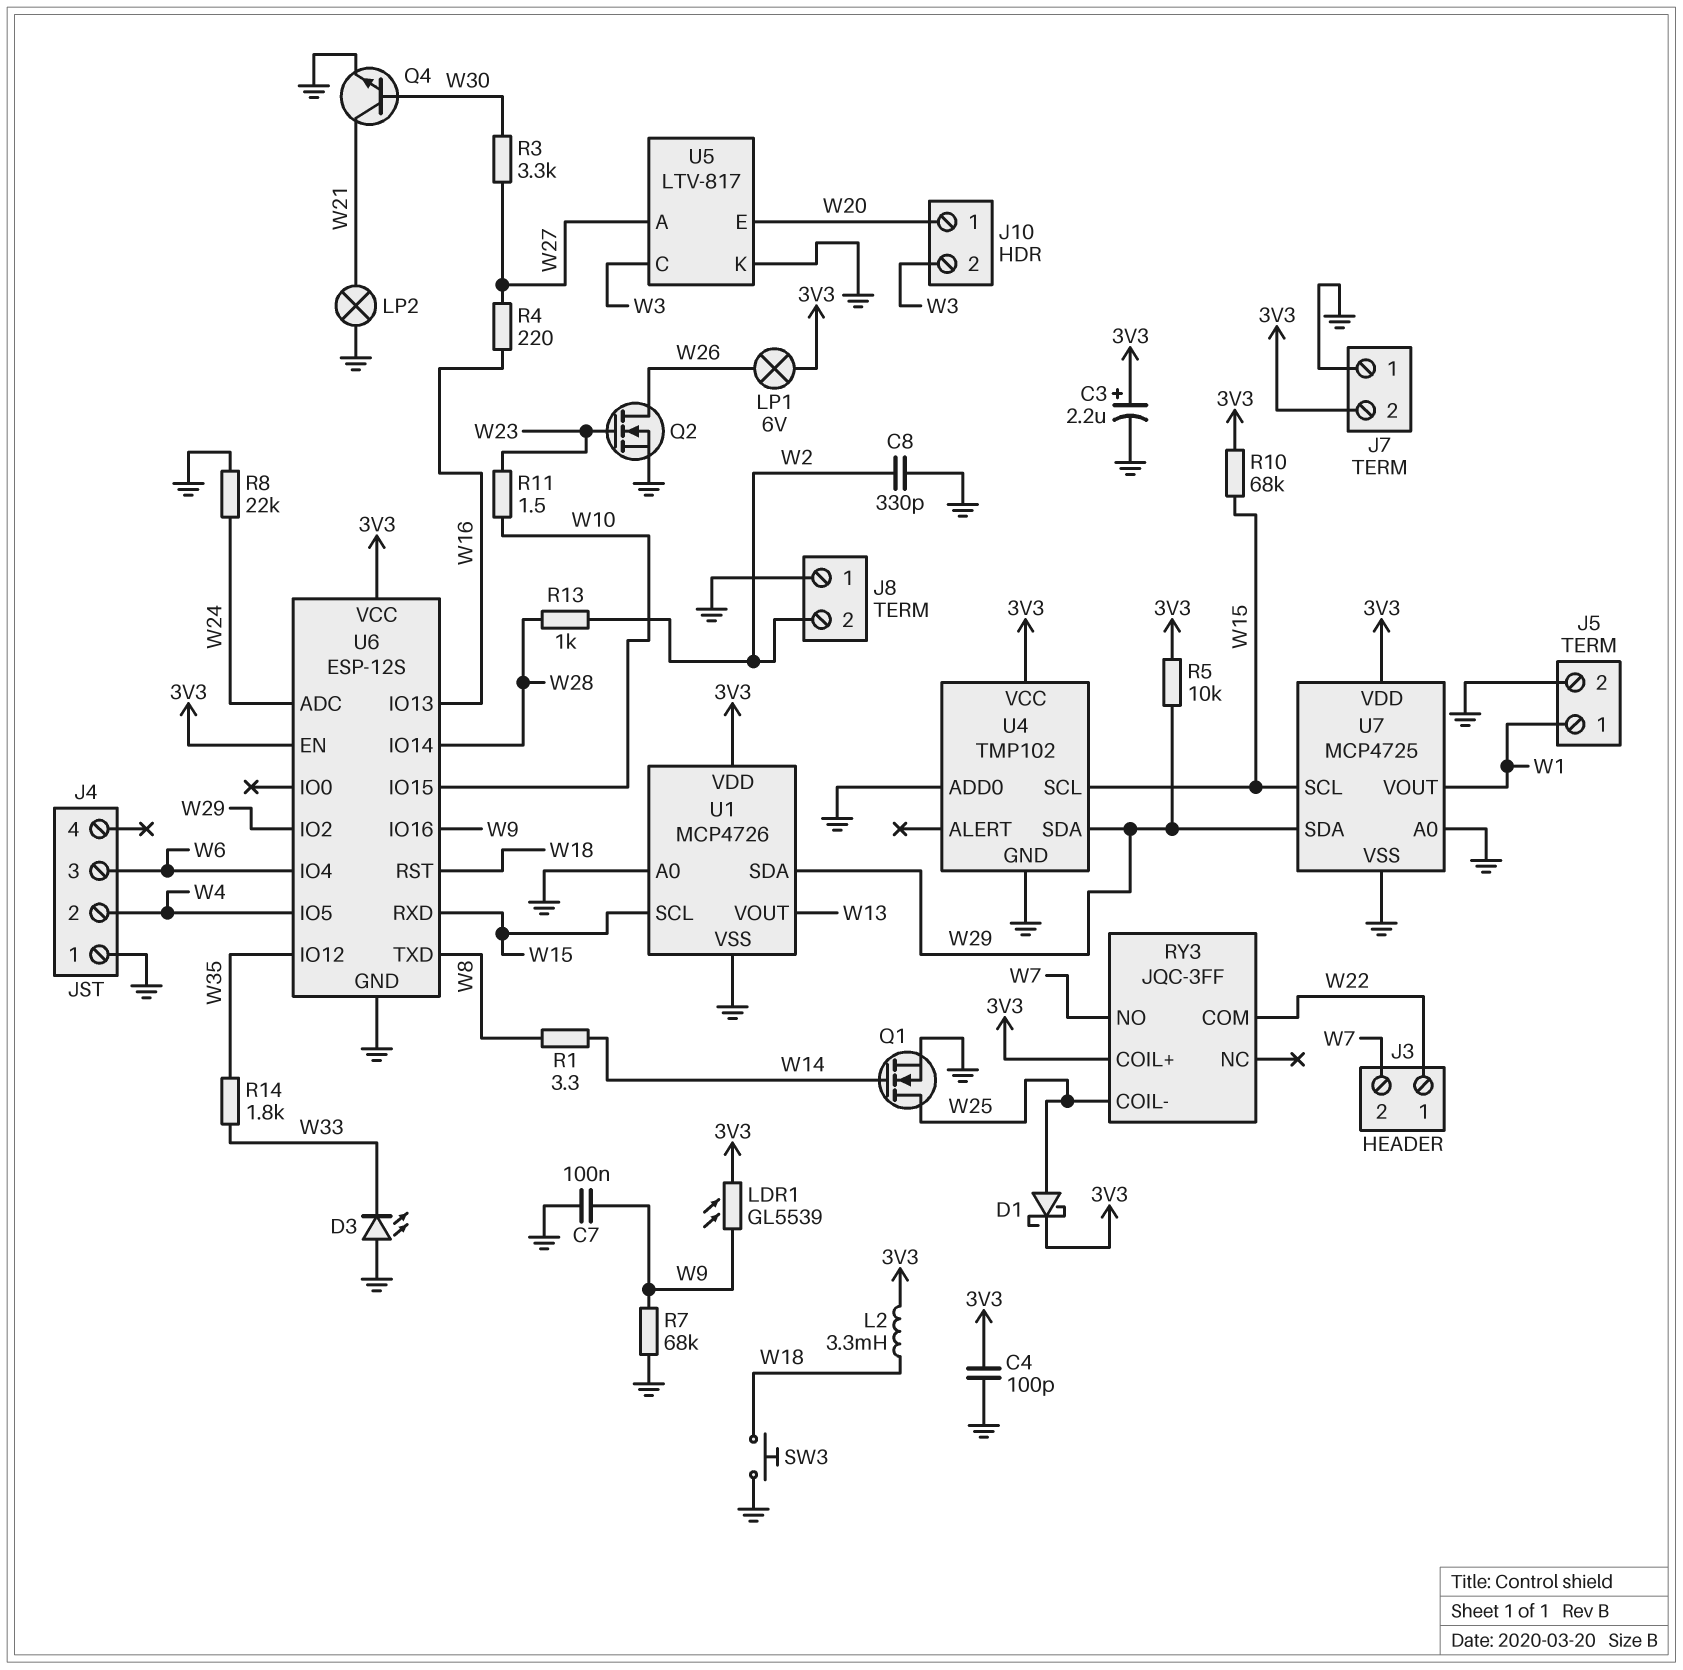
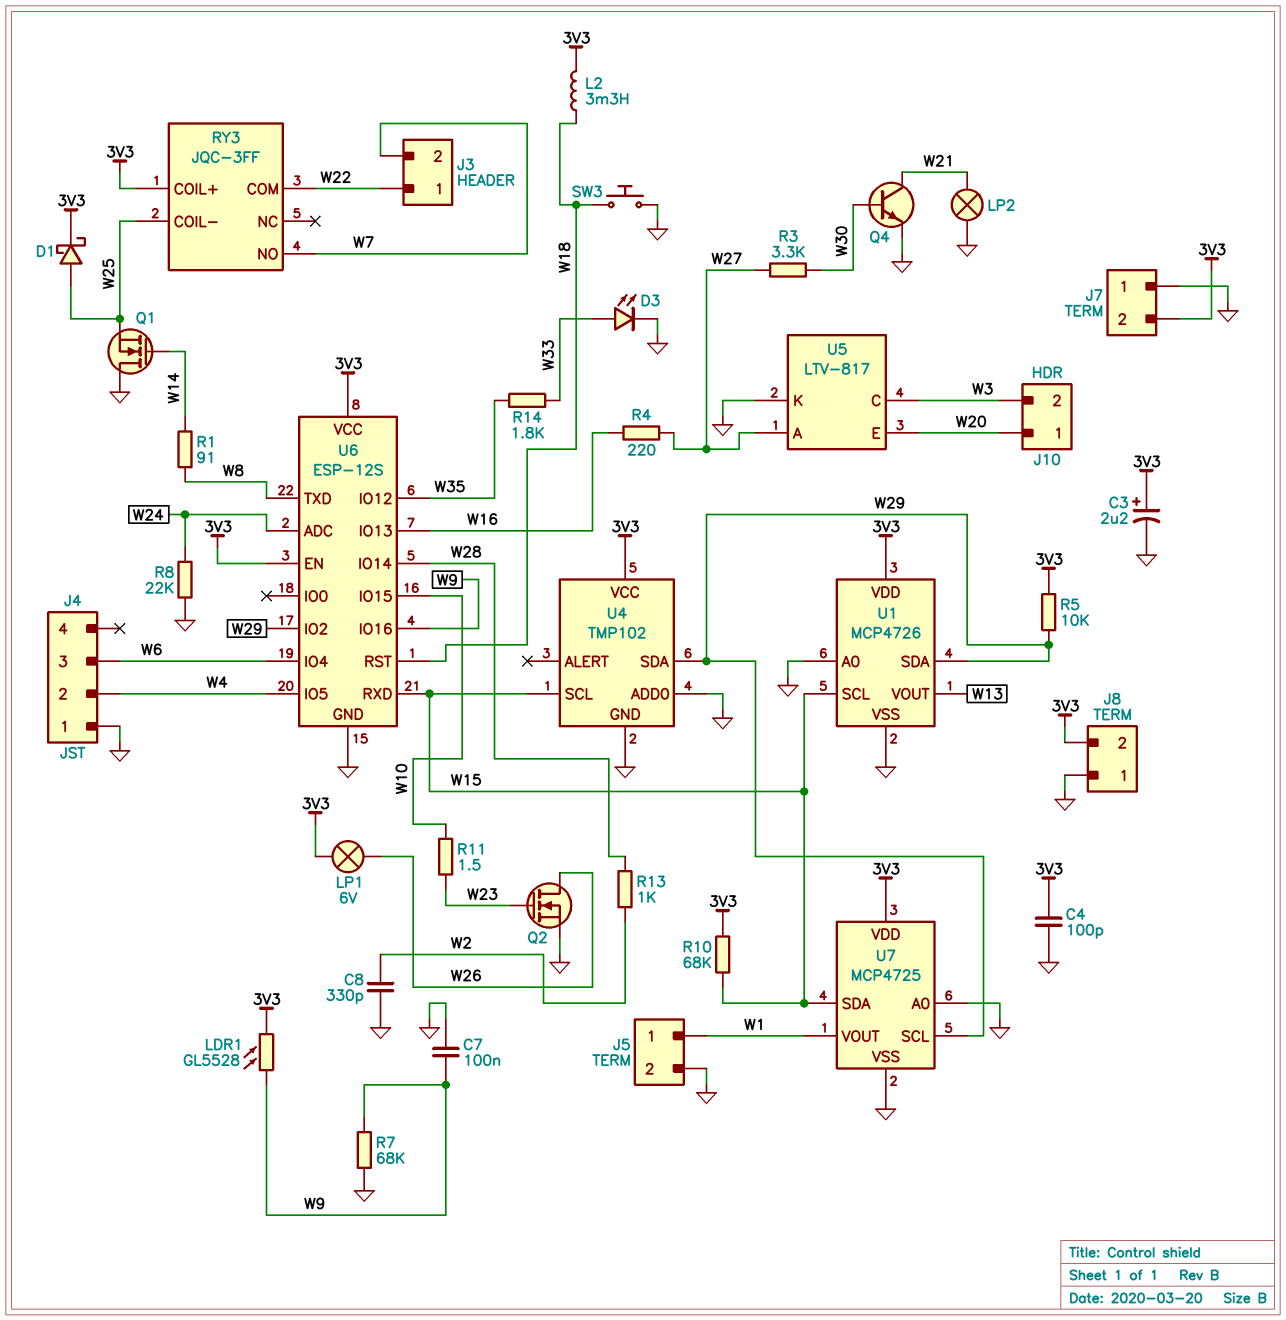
D3: LED (A GND, K W33) -> LED (A W33, K GND)
J8 pin 2: W2 -> 3V3
LDR1: GL5539 (3V3, W9) -> GL5528 (3V3, W9)
Q1: NMOS (G W14, D W25, S GND) -> NMOS (G W14, D GND, S W25)
R1: 3.3 (W8, W14) -> 91 (W8, W14)
U7 pin SCL: W15 -> W29
U7 pin SDA: W29 -> W15

